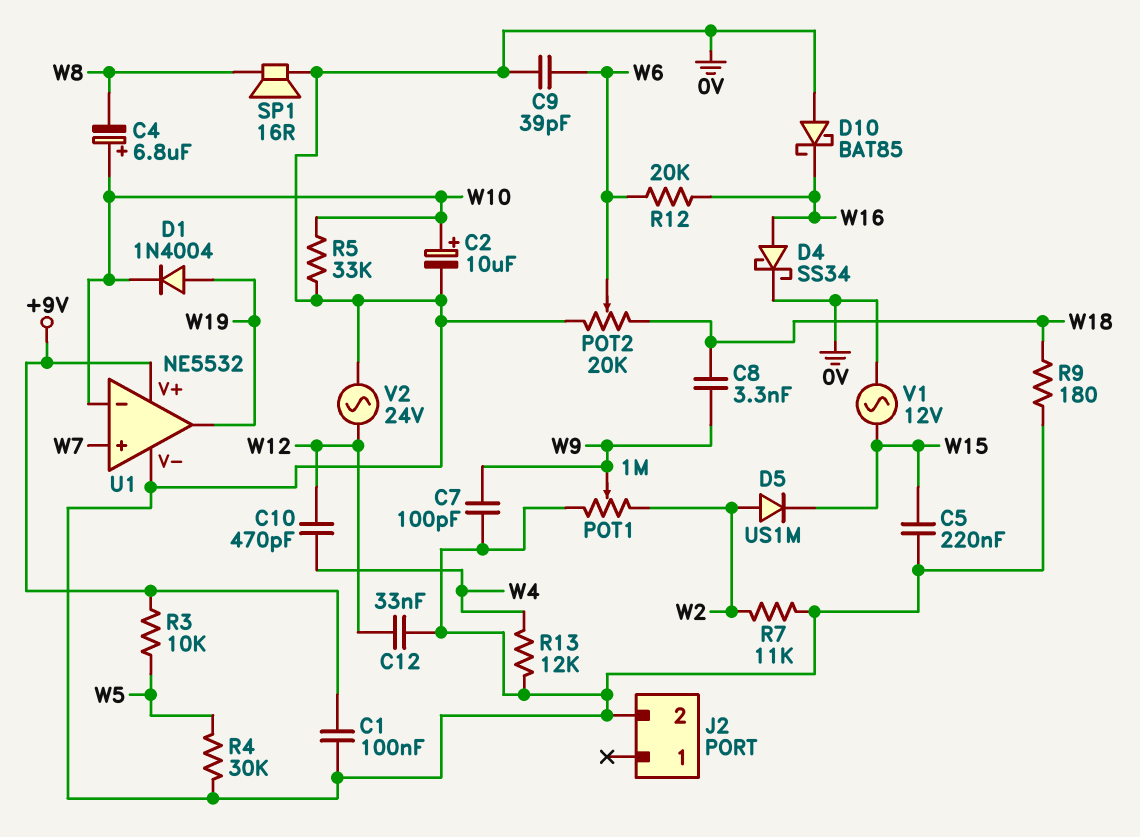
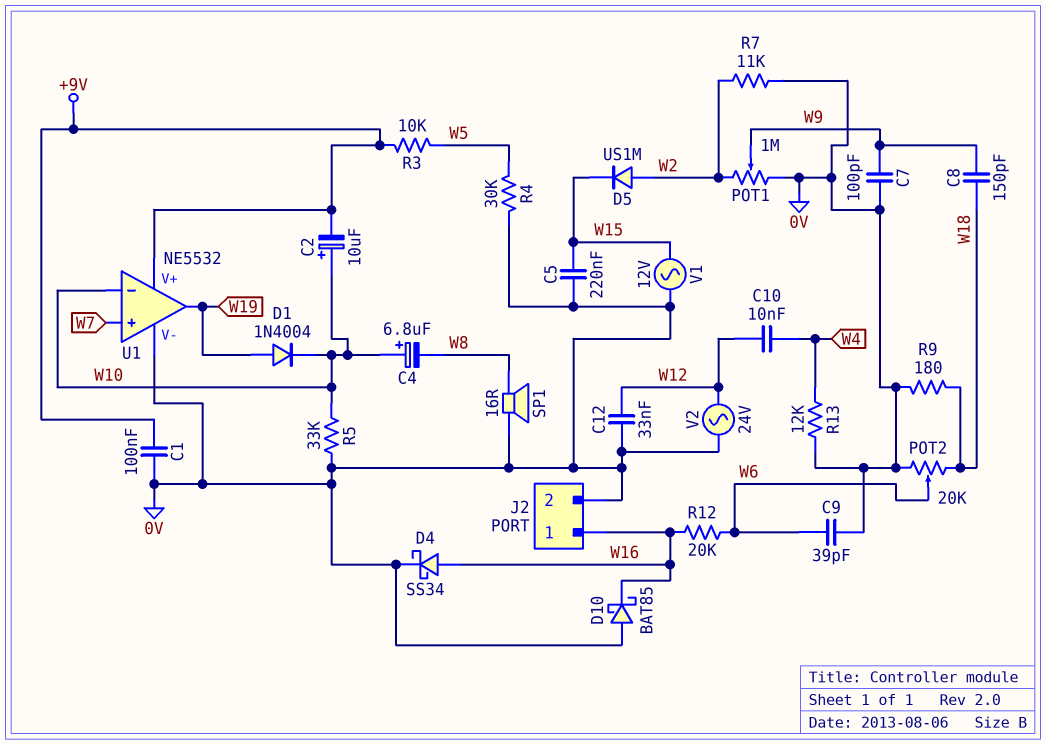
C2: 10uF (plus W10, minus 0V) -> 10uF (plus W10, minus +9V)
C8: 3.3nF (W9, W18) -> 150pF (W9, W18)
C10: 470pF (W4, W12) -> 10nF (W4, W12)
J2 pin 1: none -> W16

